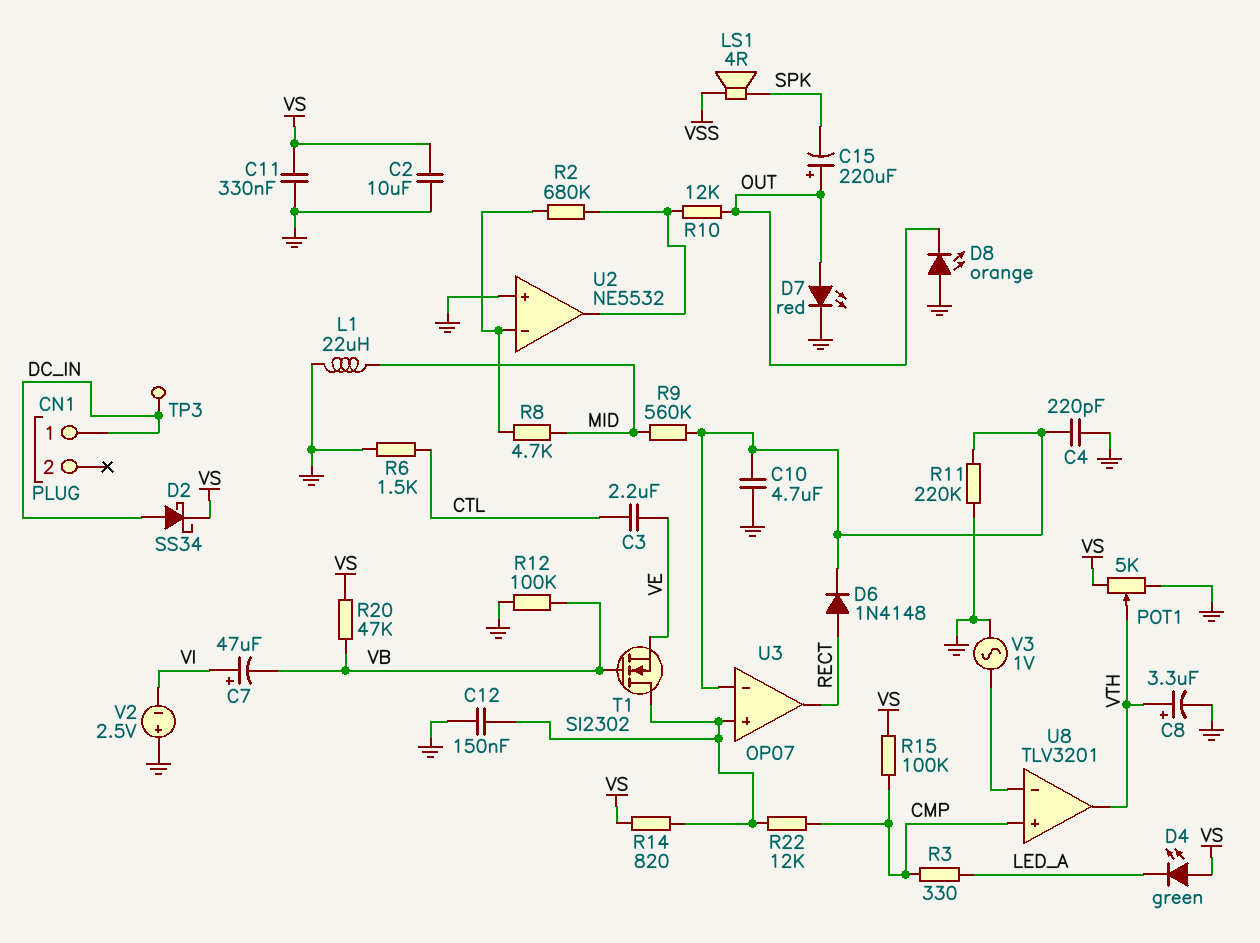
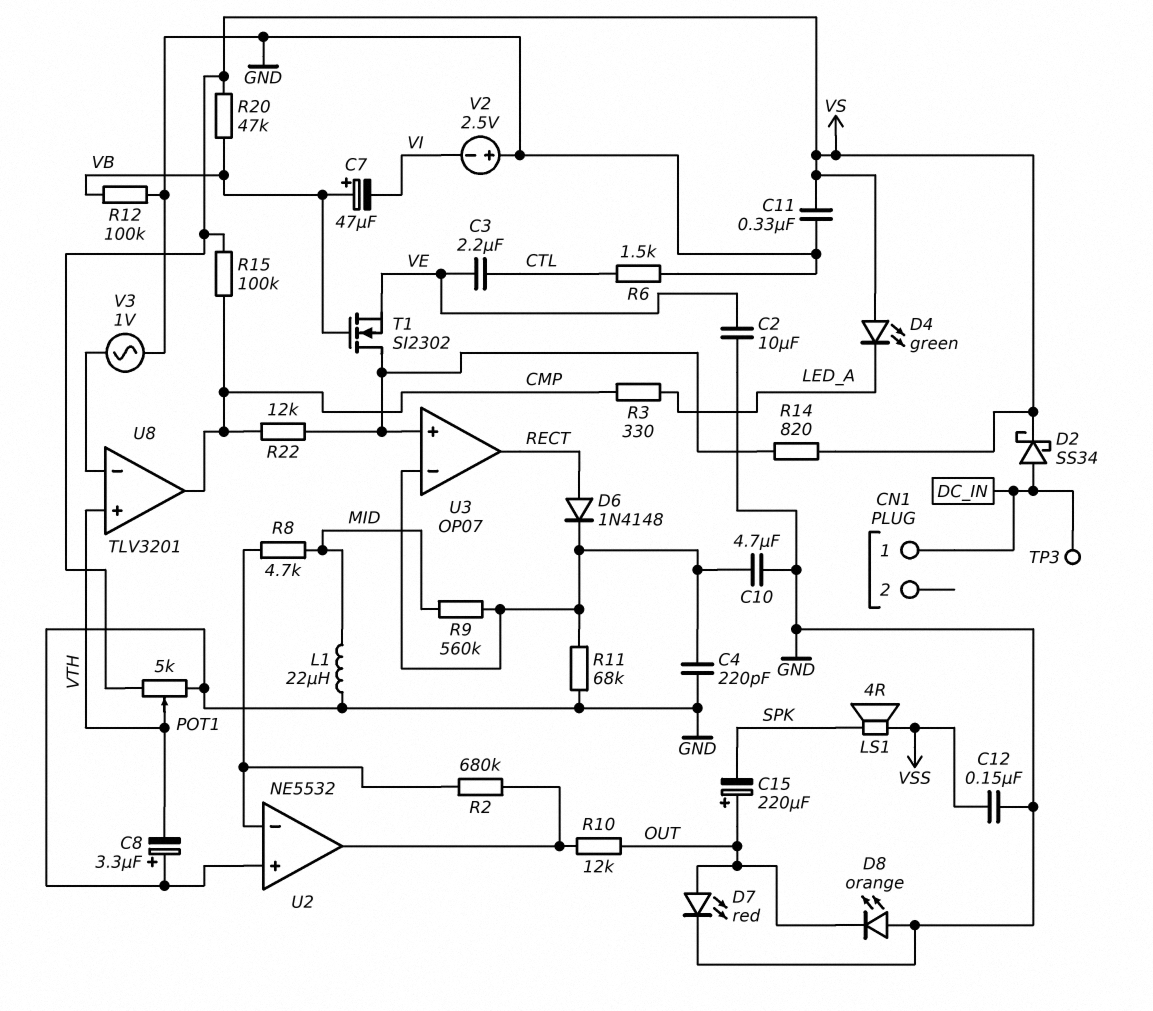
C2: 10uF (GND, VS) -> 10uF (GND, VE)
C7: 47uF (plus VI, minus VB) -> 47uF (plus VB, minus VI)
C8: 3.3uF (plus VTH, minus GND) -> 3.3uF (plus GND, minus VTH)
C12: 150nF (GND, U3/in+) -> 150nF (GND, VSS)
R11: 220k (GND, U3/in-) -> 68k (GND, U3/in-)
U8 pin in+: CMP -> VTH
U8 pin out: VTH -> CMP

